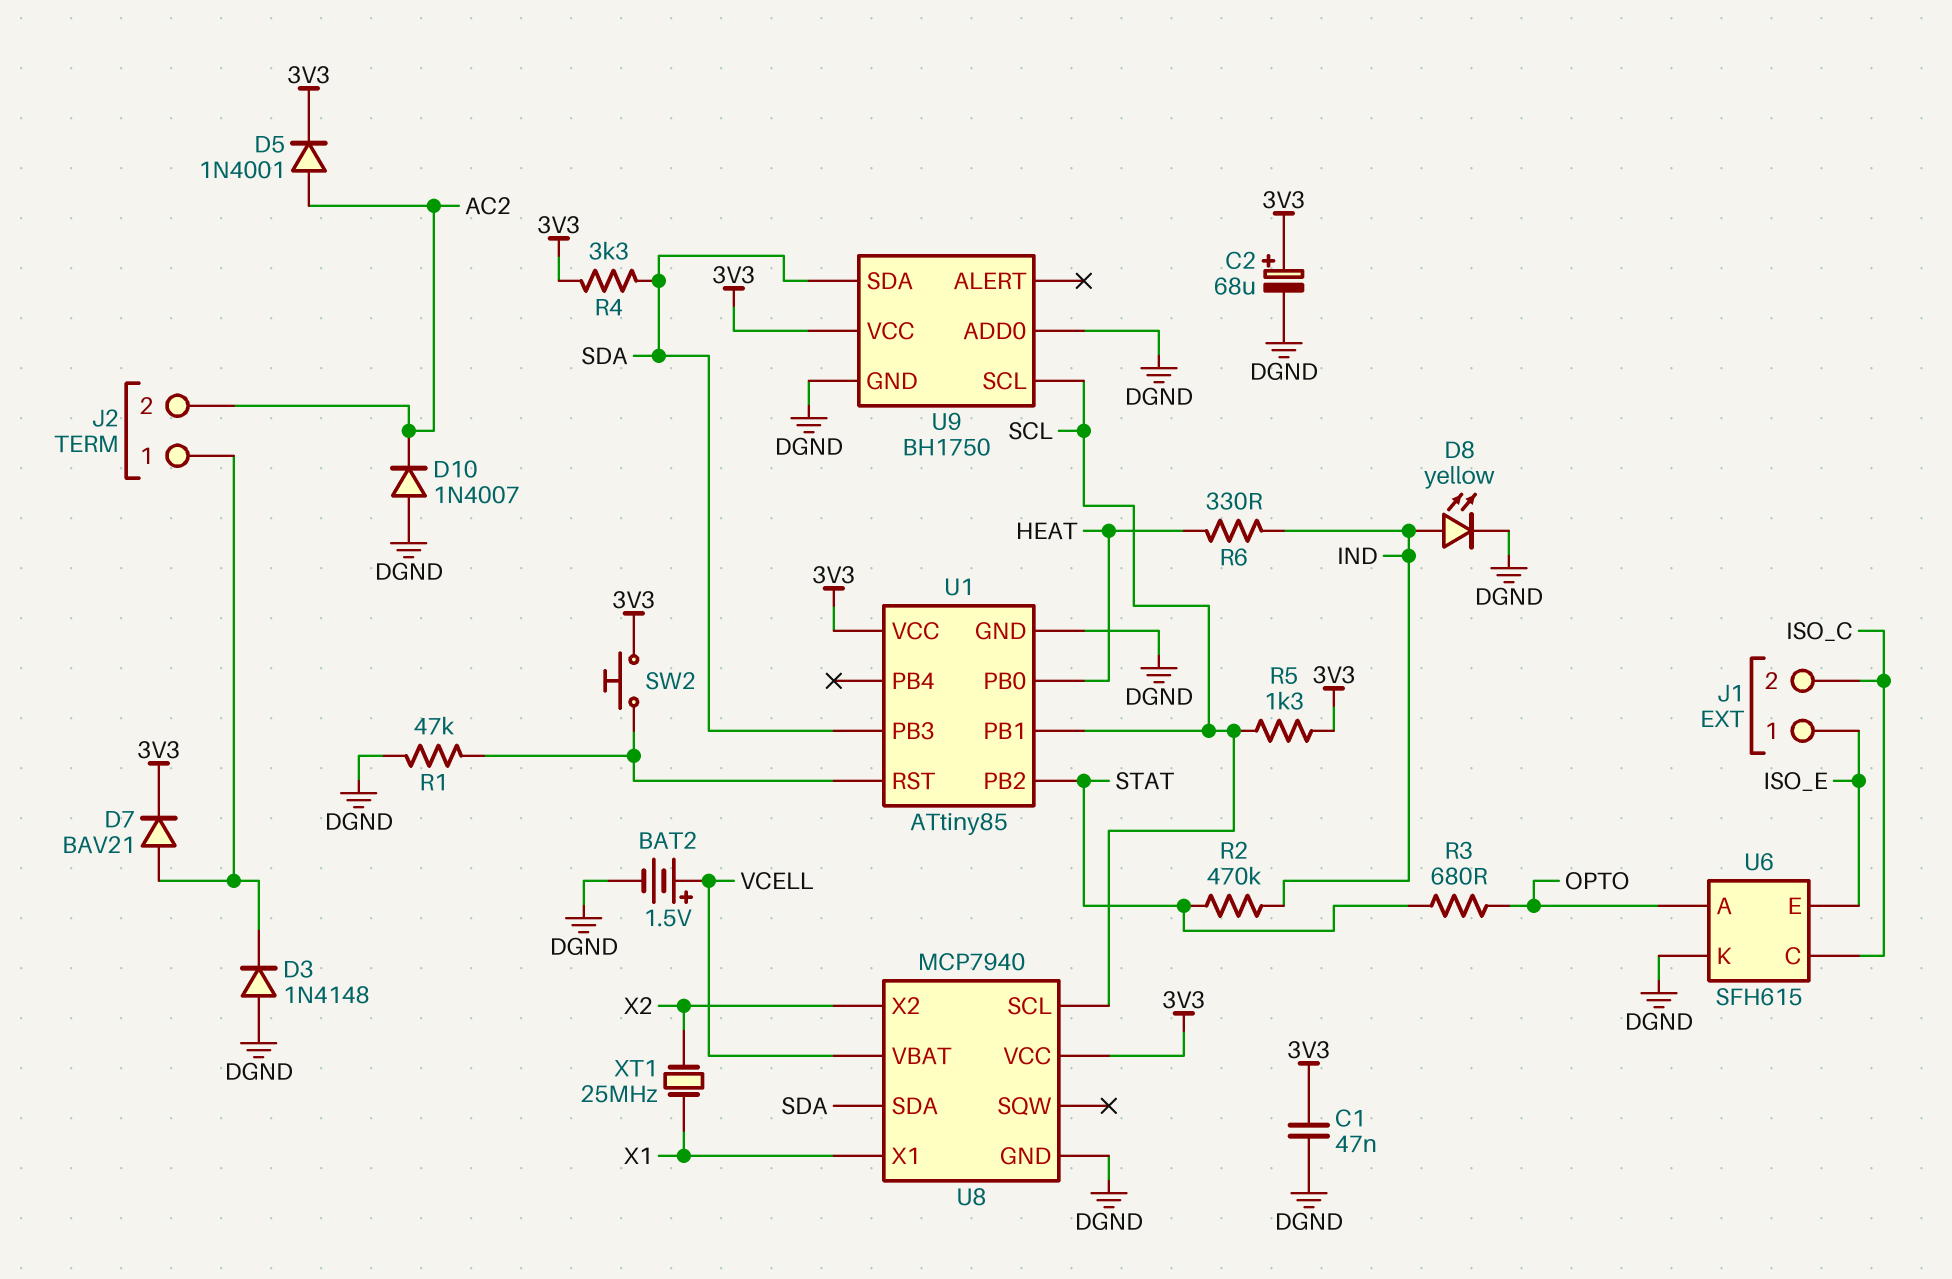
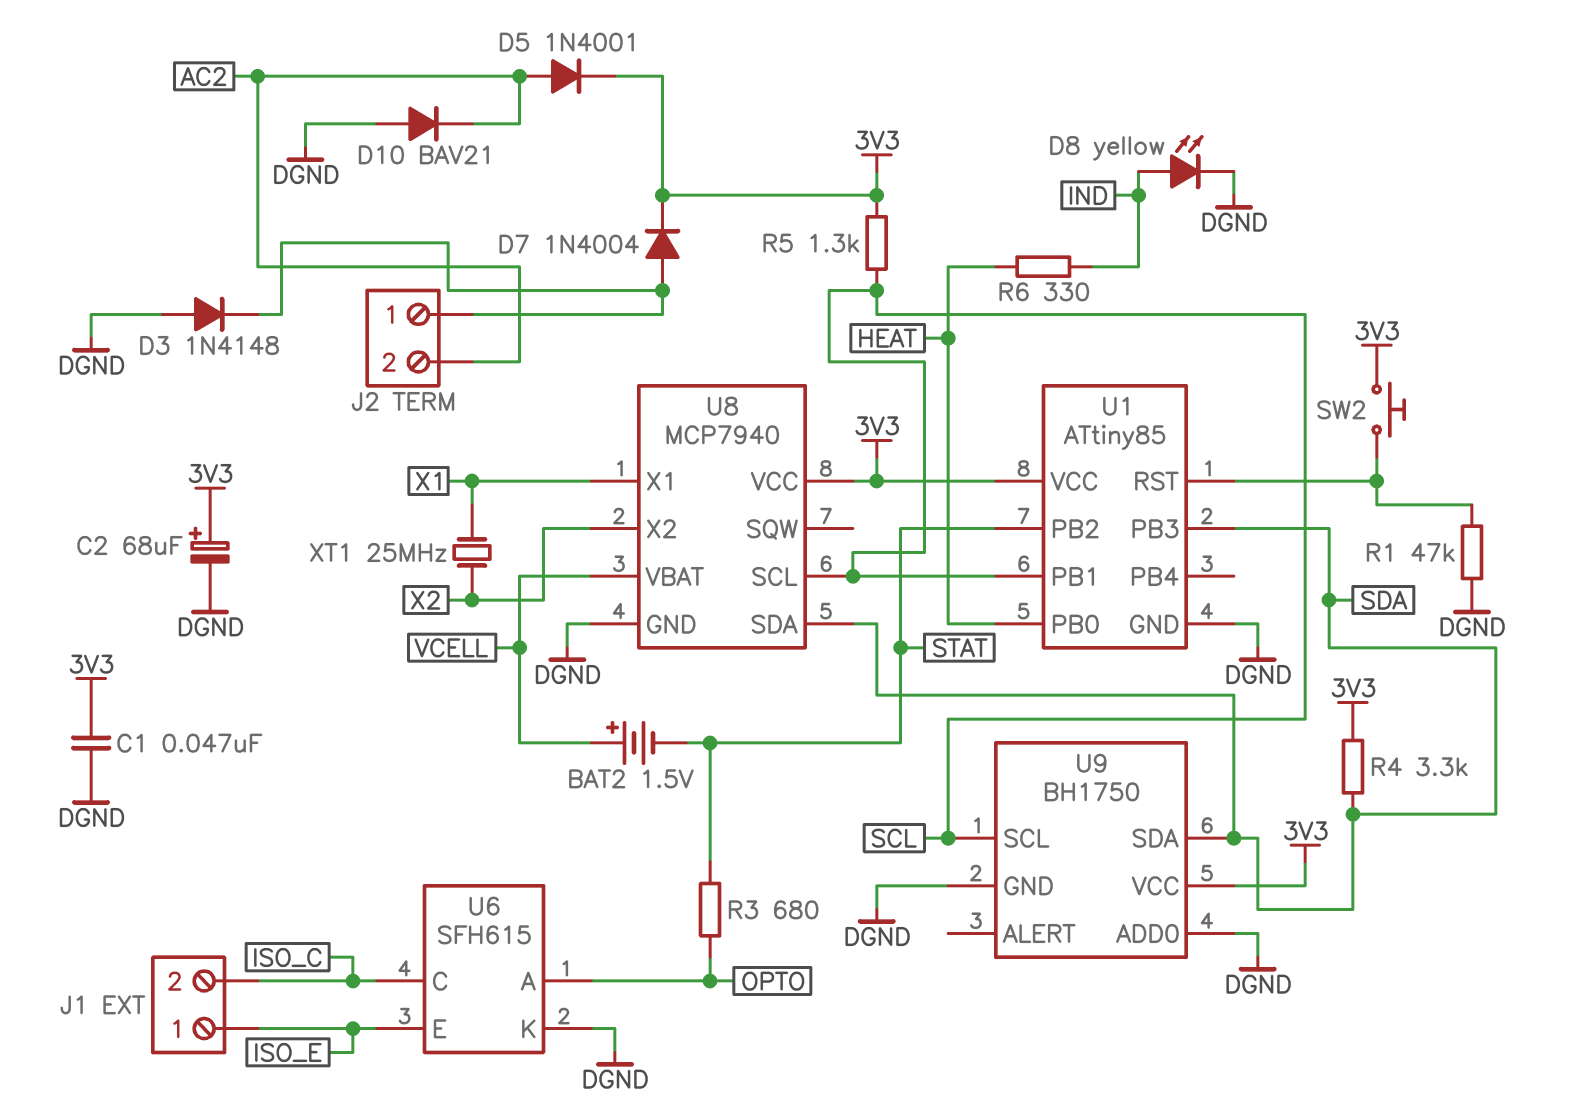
BAT2: 1.5V (plus VCELL, minus DGND) -> 1.5V (plus VCELL, minus STAT)
D7: diode BAV21 (A J2/1, K 3V3) -> diode 1N4004 (A J2/1, K 3V3)
D10: diode 1N4007 (A DGND, K AC2) -> diode BAV21 (A DGND, K AC2)
R2: 470k (IND, STAT) -> none

